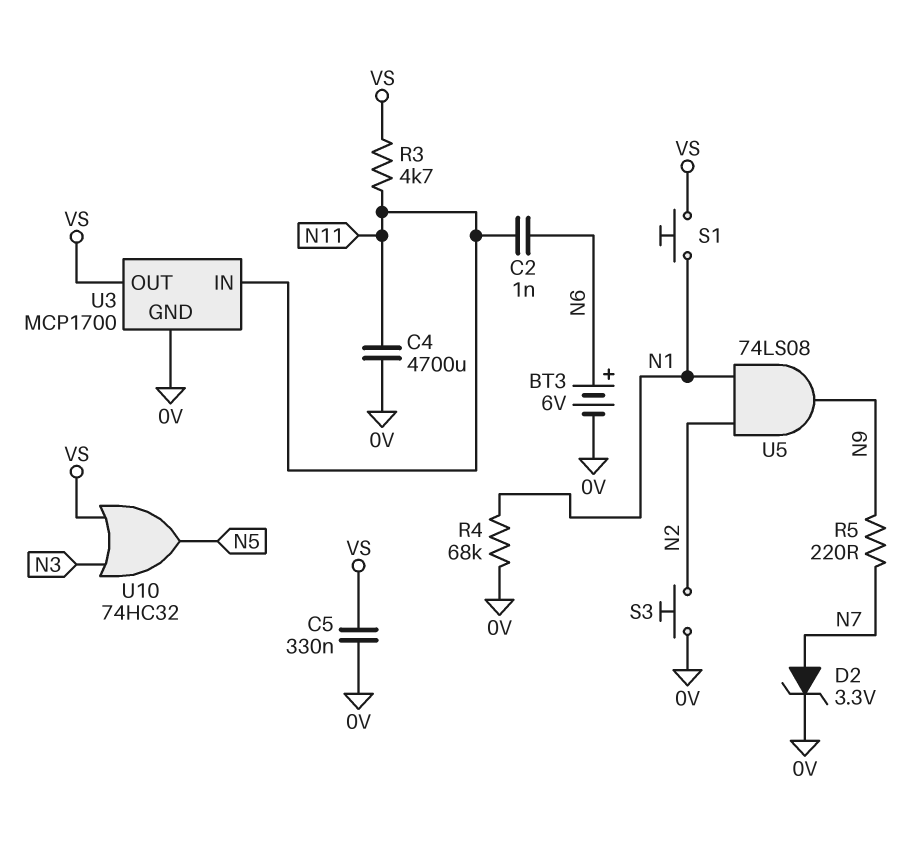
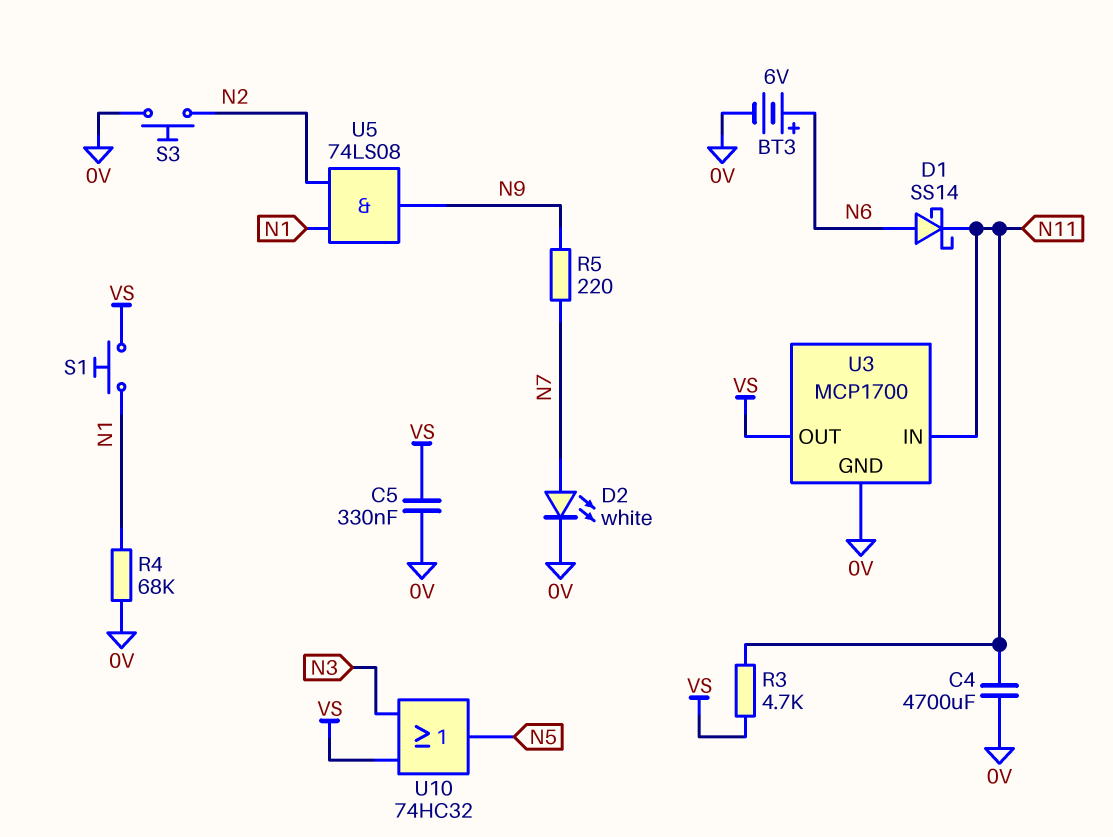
C2: 1nF (N6, N11) -> none
D1: none -> schottky SS14 (A N6, K N11)
D2: zener 3.3V (A N7, K 0V) -> LED white (A N7, K 0V)

